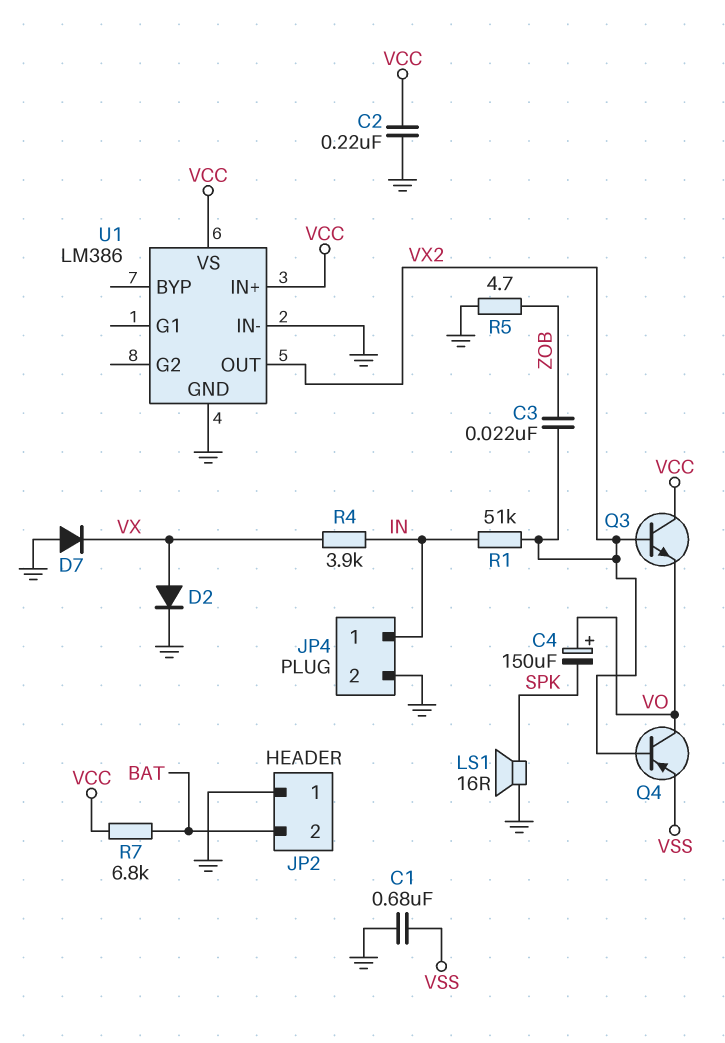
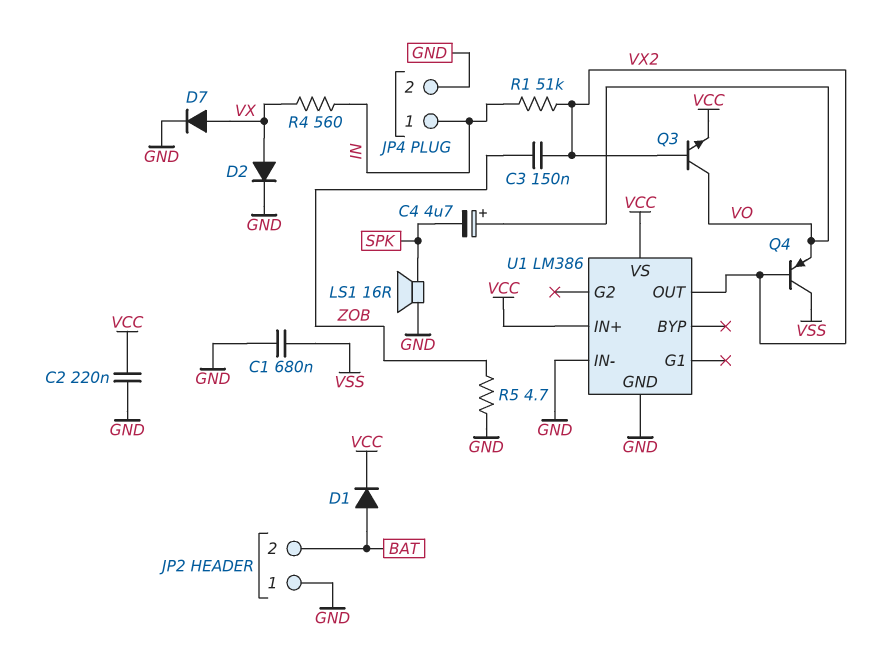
C3: 22nF (VX2, ZOB) -> 150nF (VX2, ZOB)
C4: 150uF (plus VO, minus SPK) -> 4.7uF (plus VO, minus SPK)
D1: none -> diode (A BAT, K VCC)
D7: diode (A GND, K VX) -> diode (A VX, K GND)
Q3: NPN (B VX2, C VCC, E VO) -> NPN (B VX2, C VO, E VCC)
Q4: PNP (B VX2, C VO, E VSS) -> PNP (B VX2, C VSS, E VO)
R4: 3.9k (IN, VX) -> 560 (IN, VX)
R7: 6.8k (BAT, VCC) -> none

